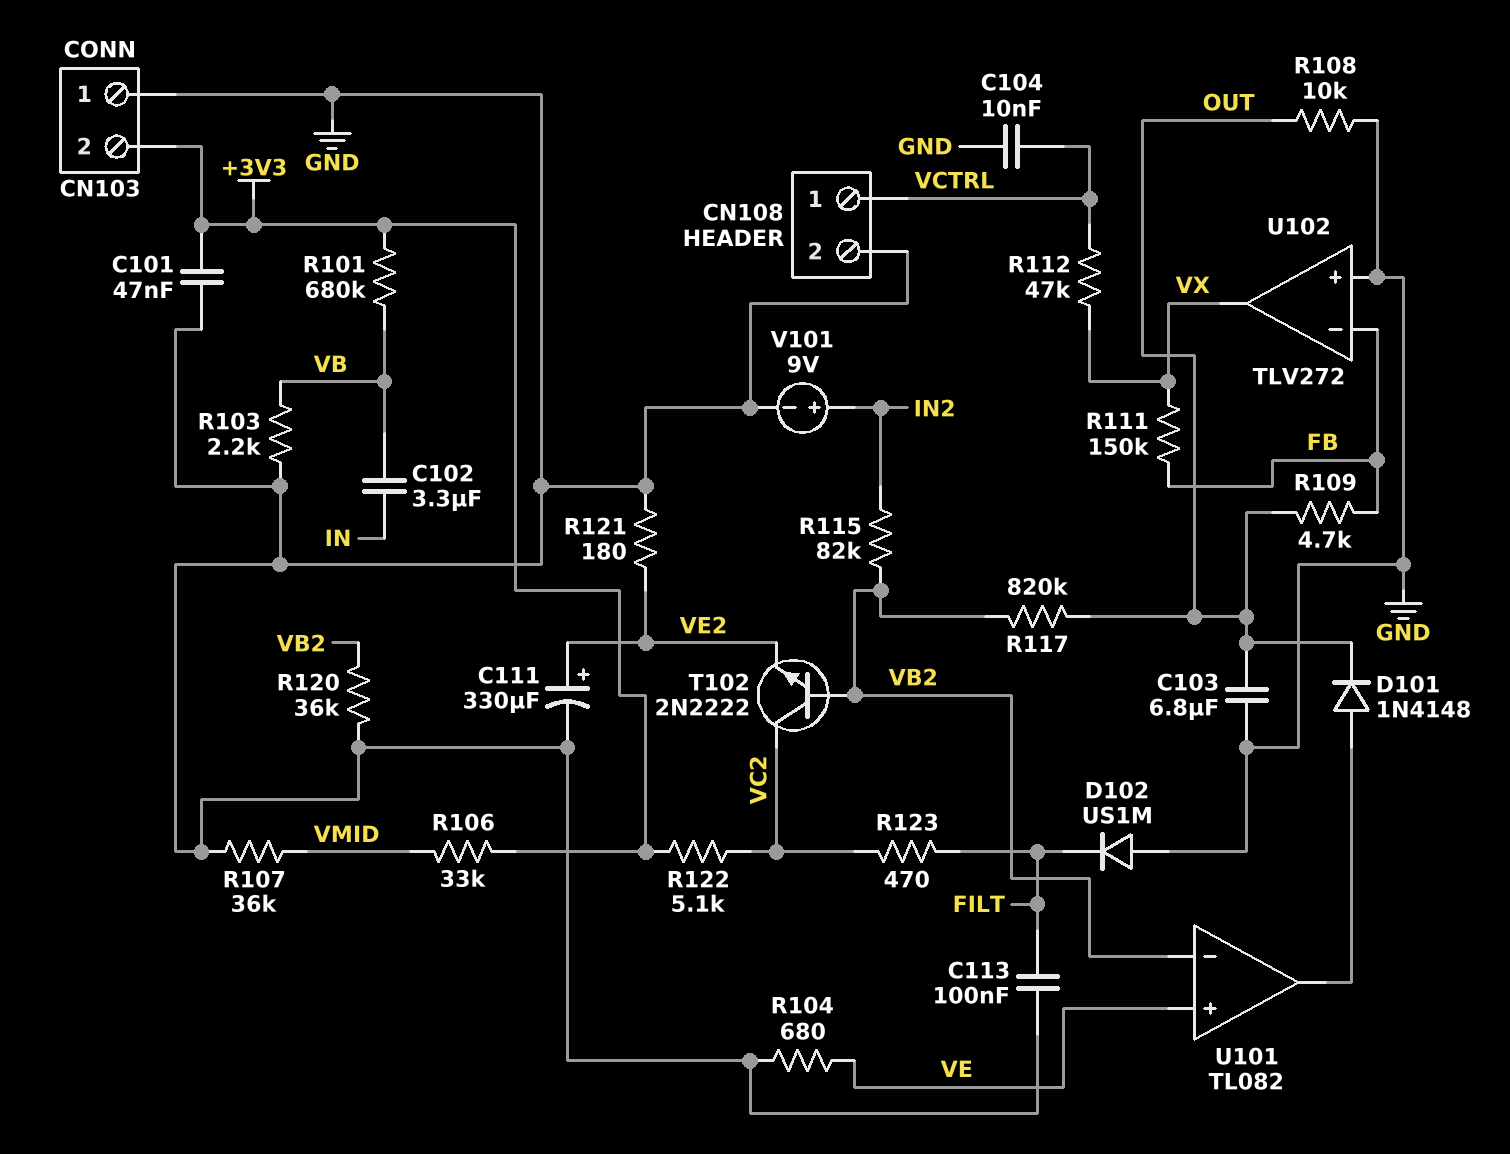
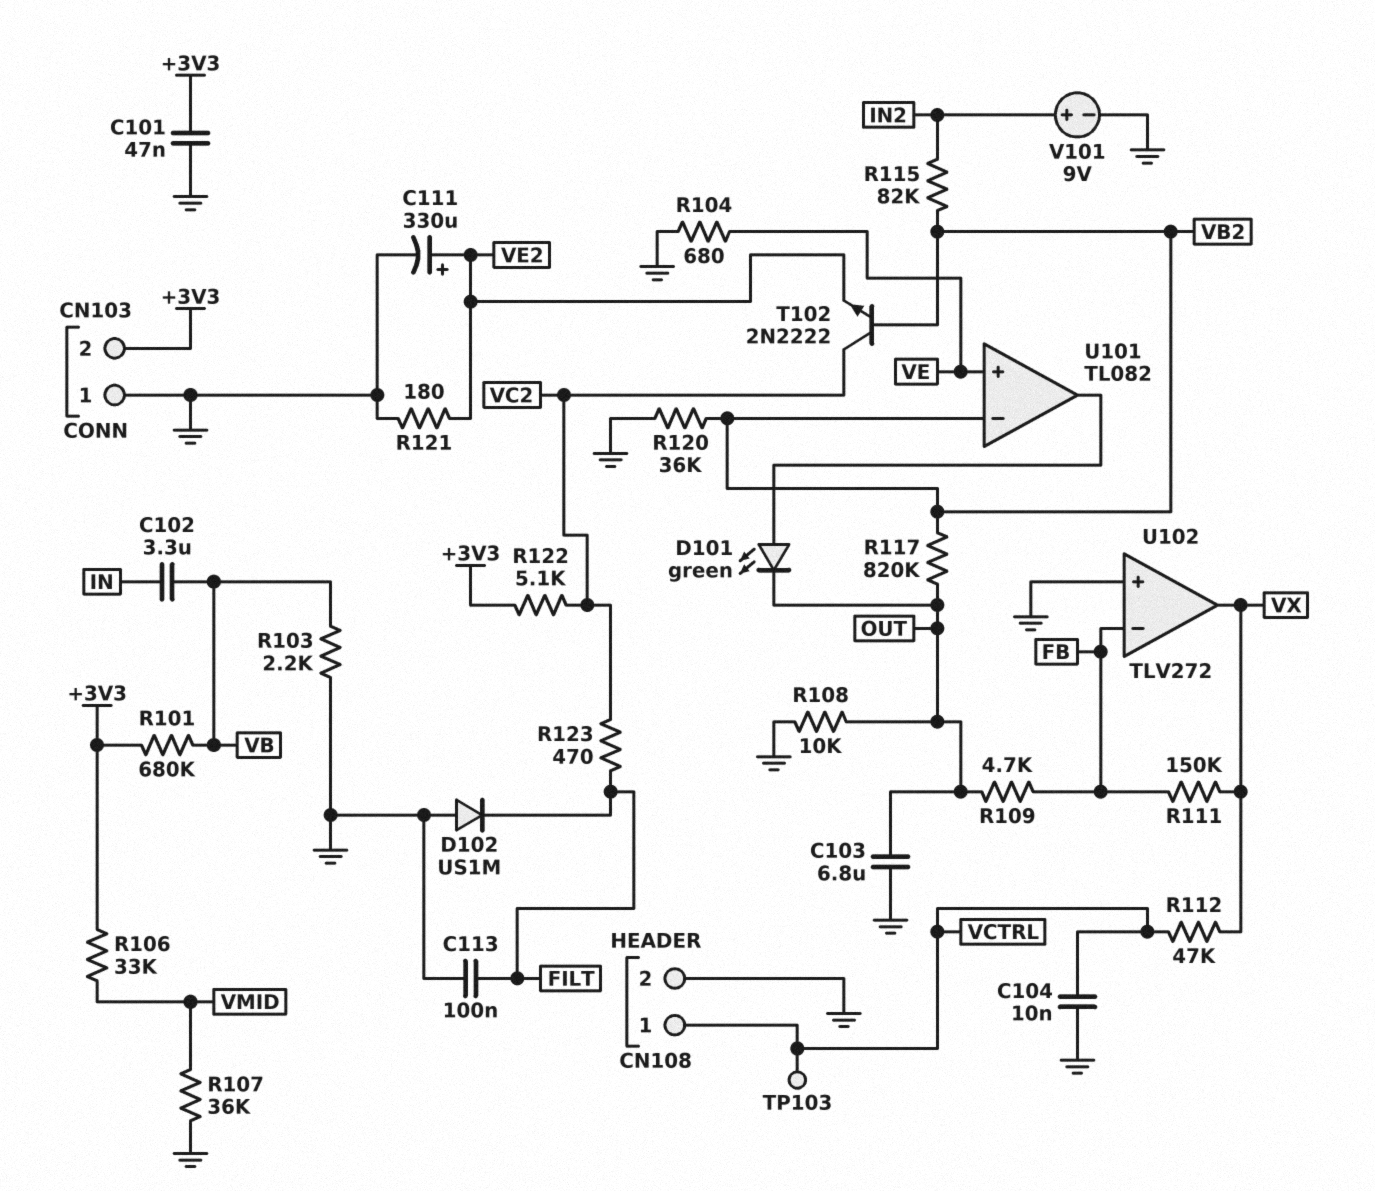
D101: diode 1N4148 (A U101/out, K OUT) -> LED green (A U101/out, K OUT)
TP103: none -> test point (VCTRL)

